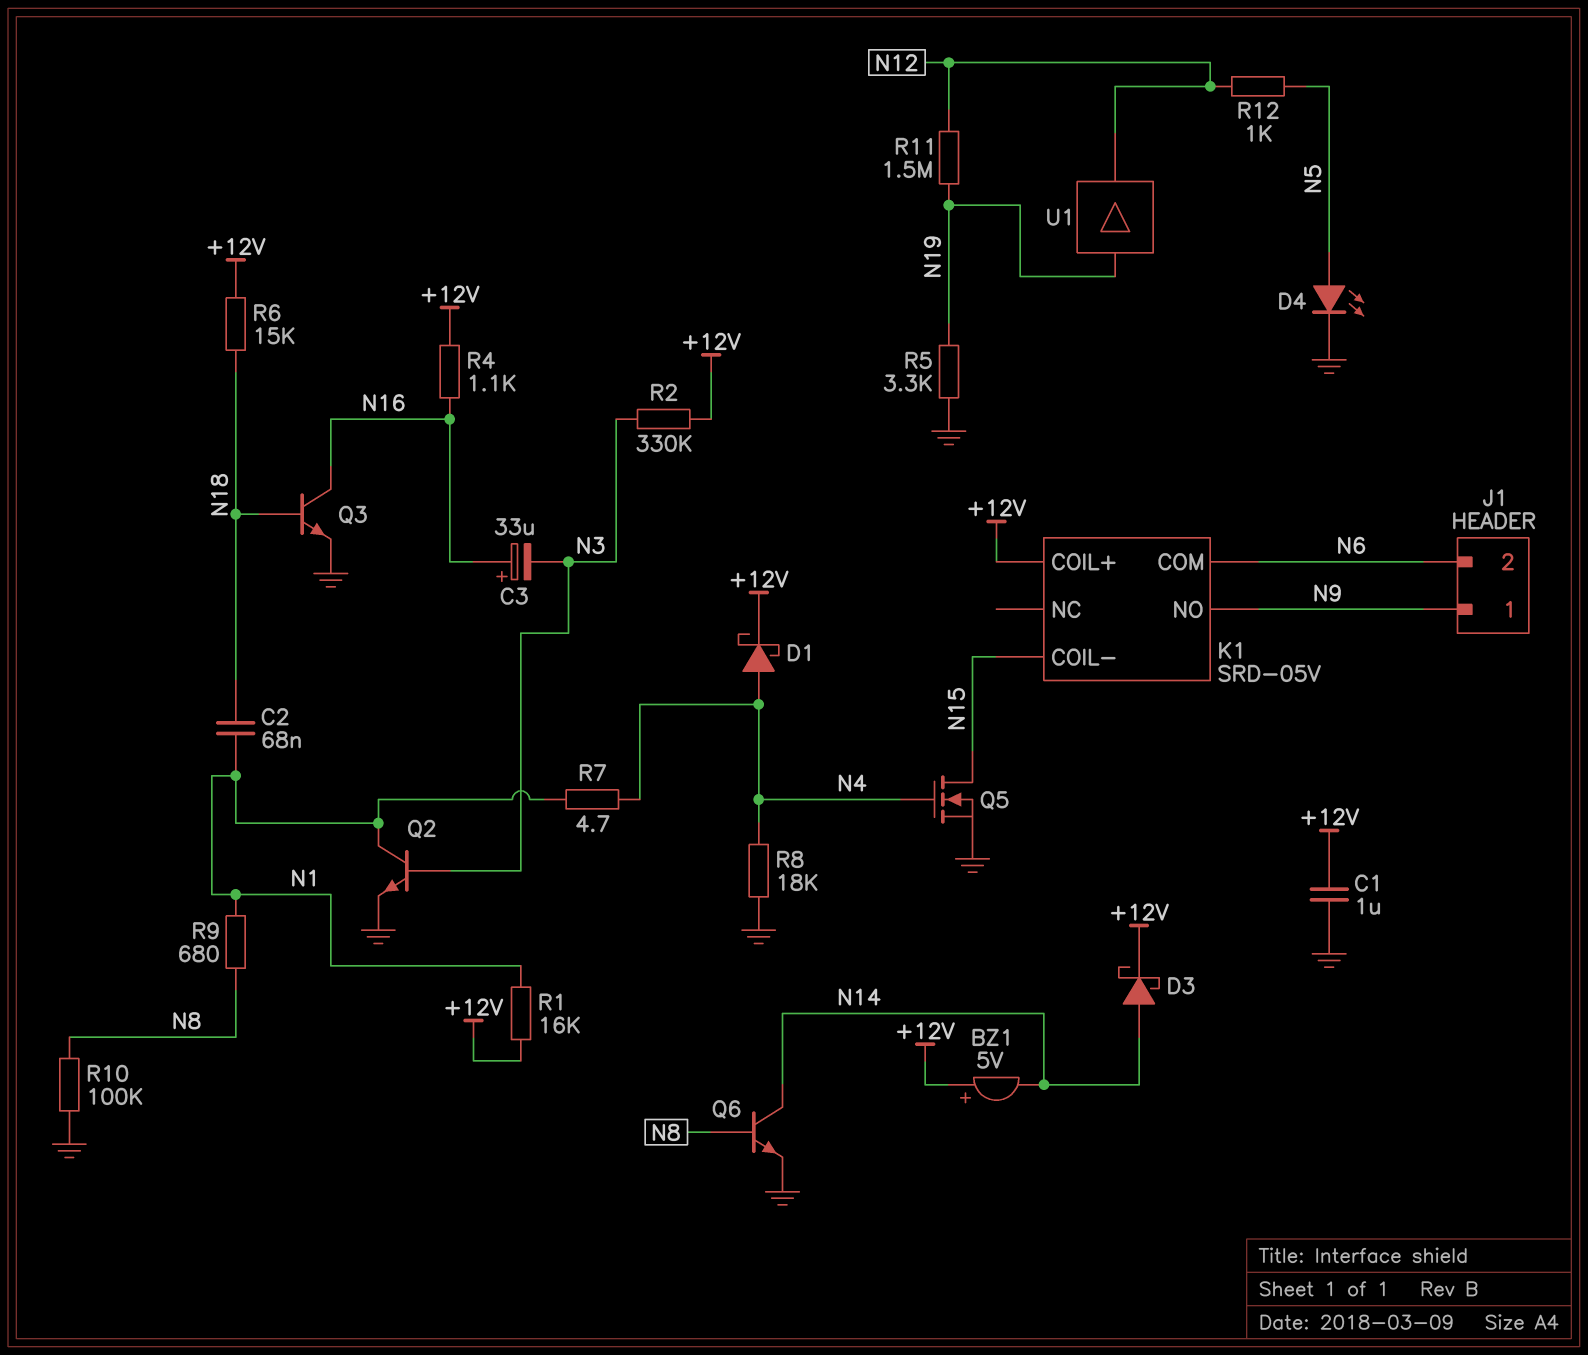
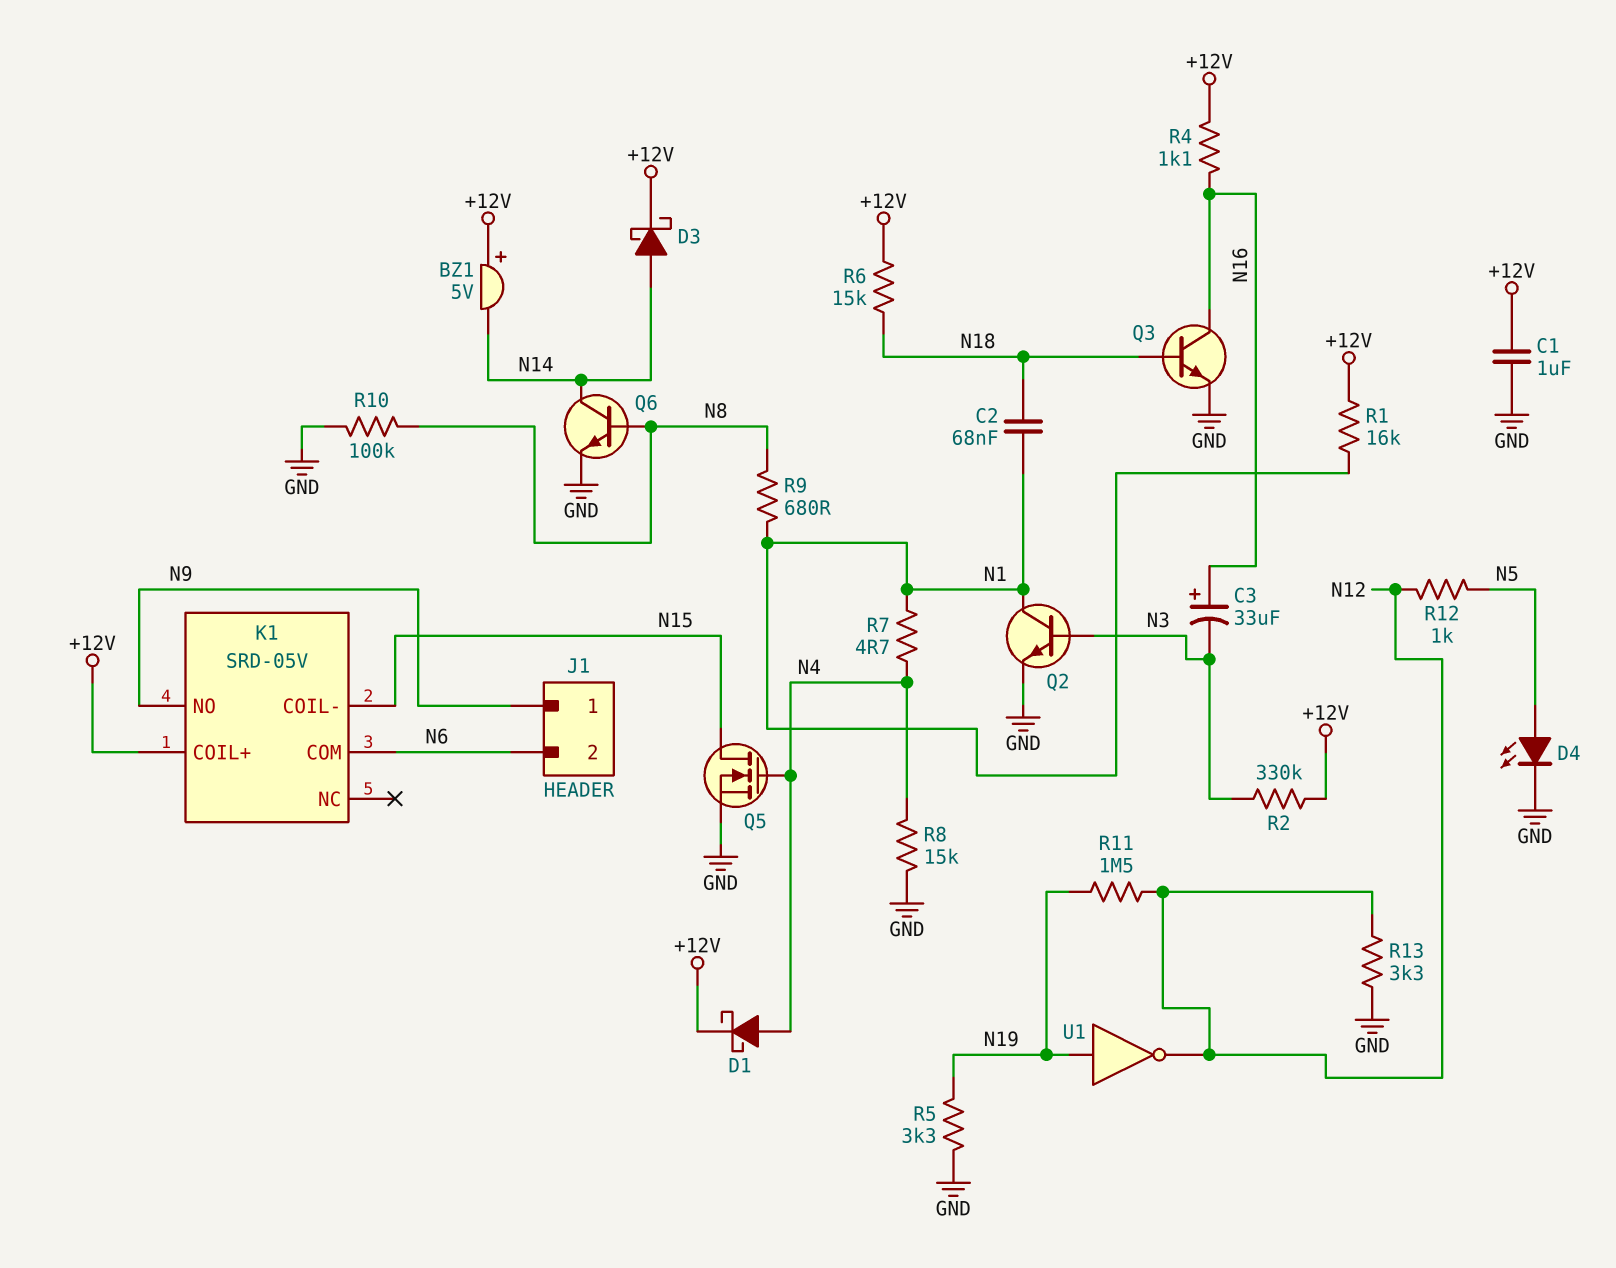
R8: 18k (GND, N4) -> 15k (GND, N4)
R13: none -> 3.3k (GND, N12)
U1: buffer (in N19, out N12) -> NOT (in N19, out N12)

